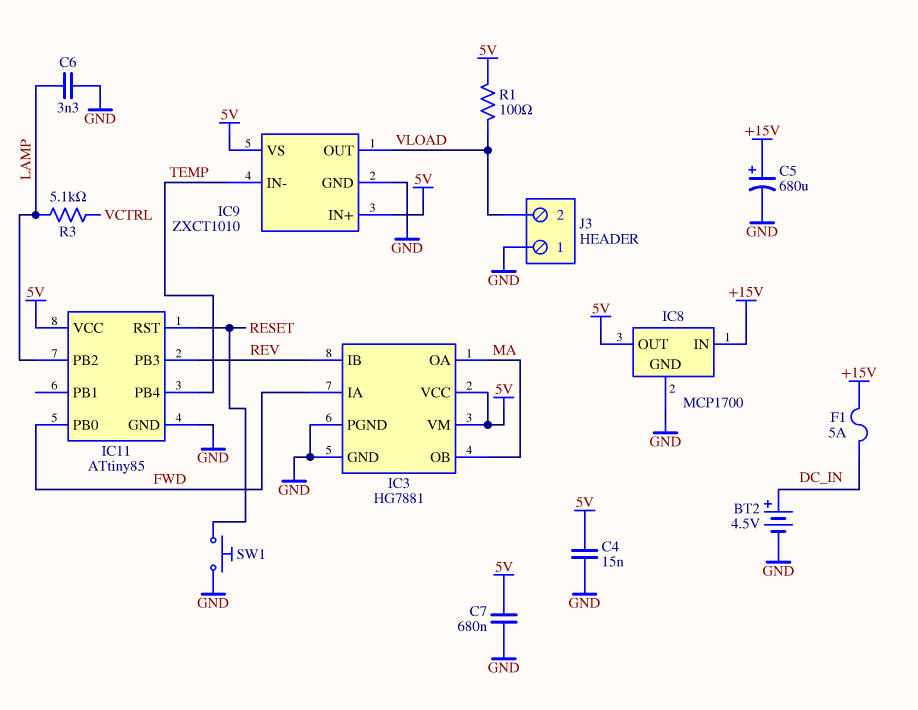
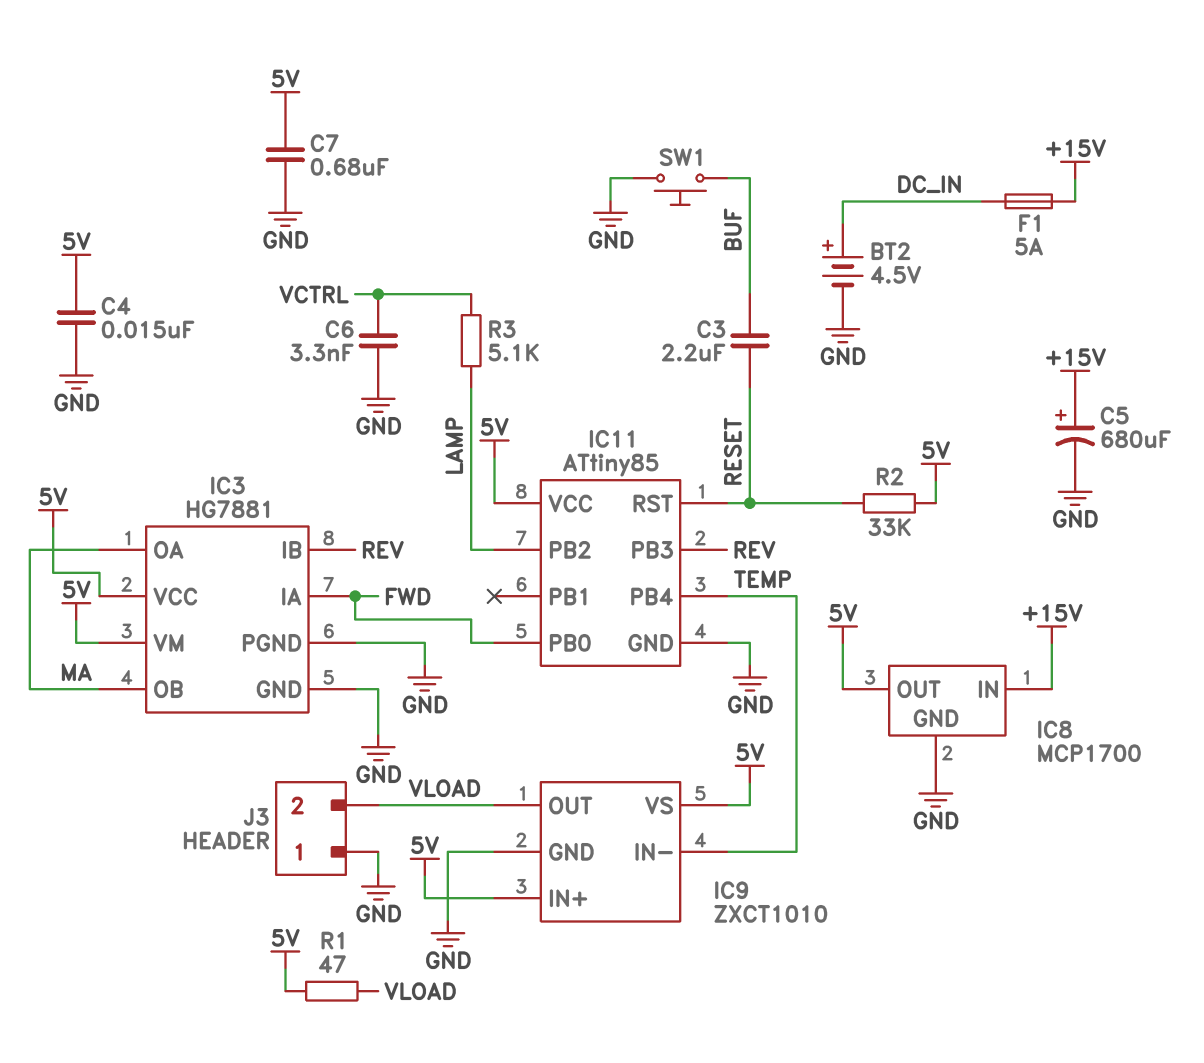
C3: none -> 2.2uF (BUF, RESET)
C6: 3.3nF (GND, LAMP) -> 3.3nF (GND, VCTRL)
R1: 100 (5V, VLOAD) -> 47 (5V, VLOAD)
R2: none -> 33k (5V, RESET)
SW1: button (GND, RESET) -> button (BUF, GND)

